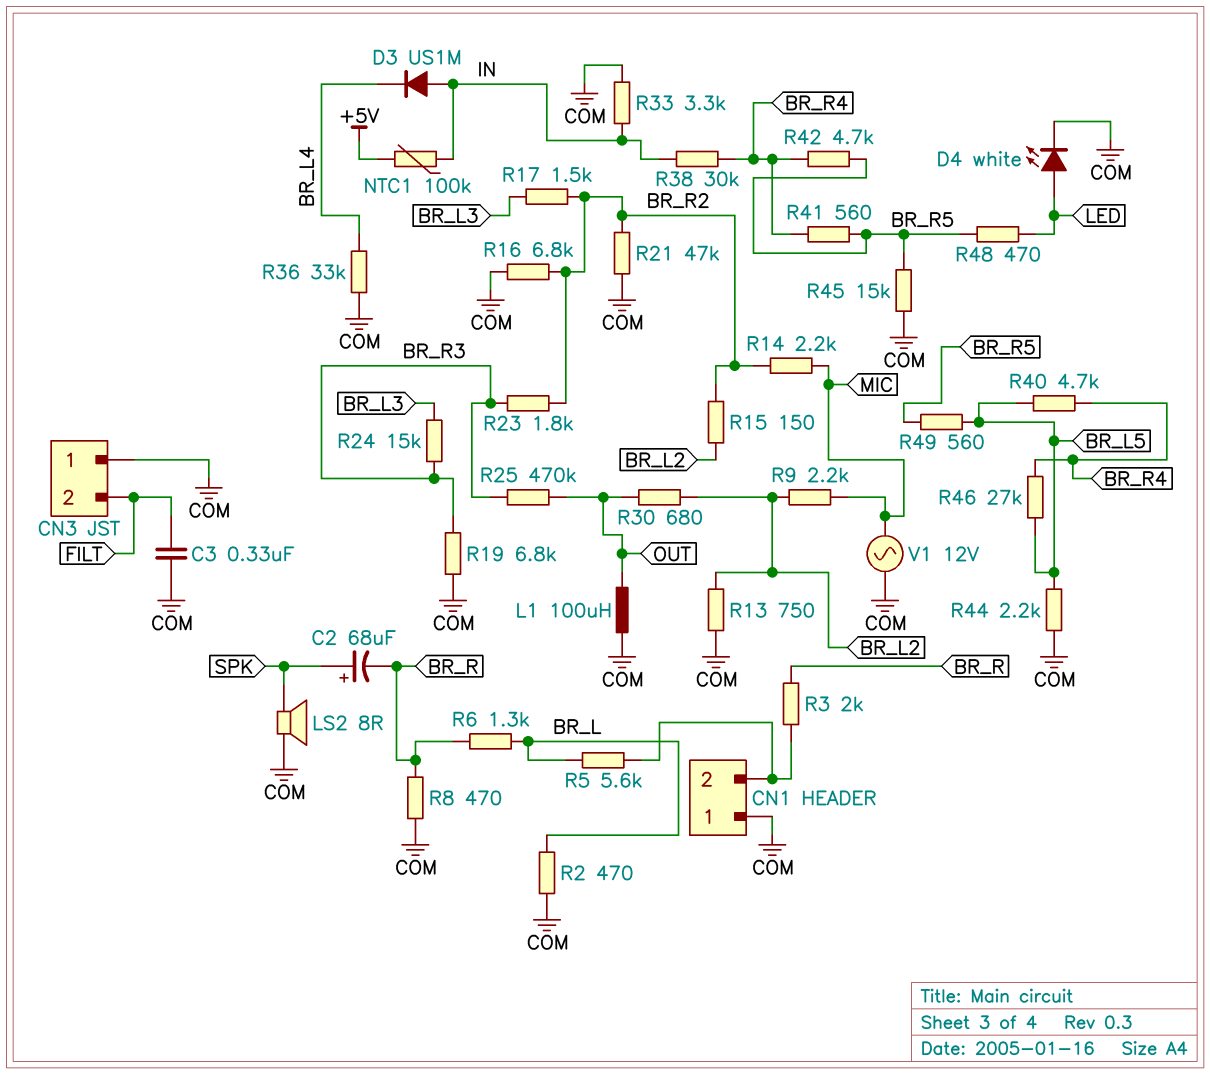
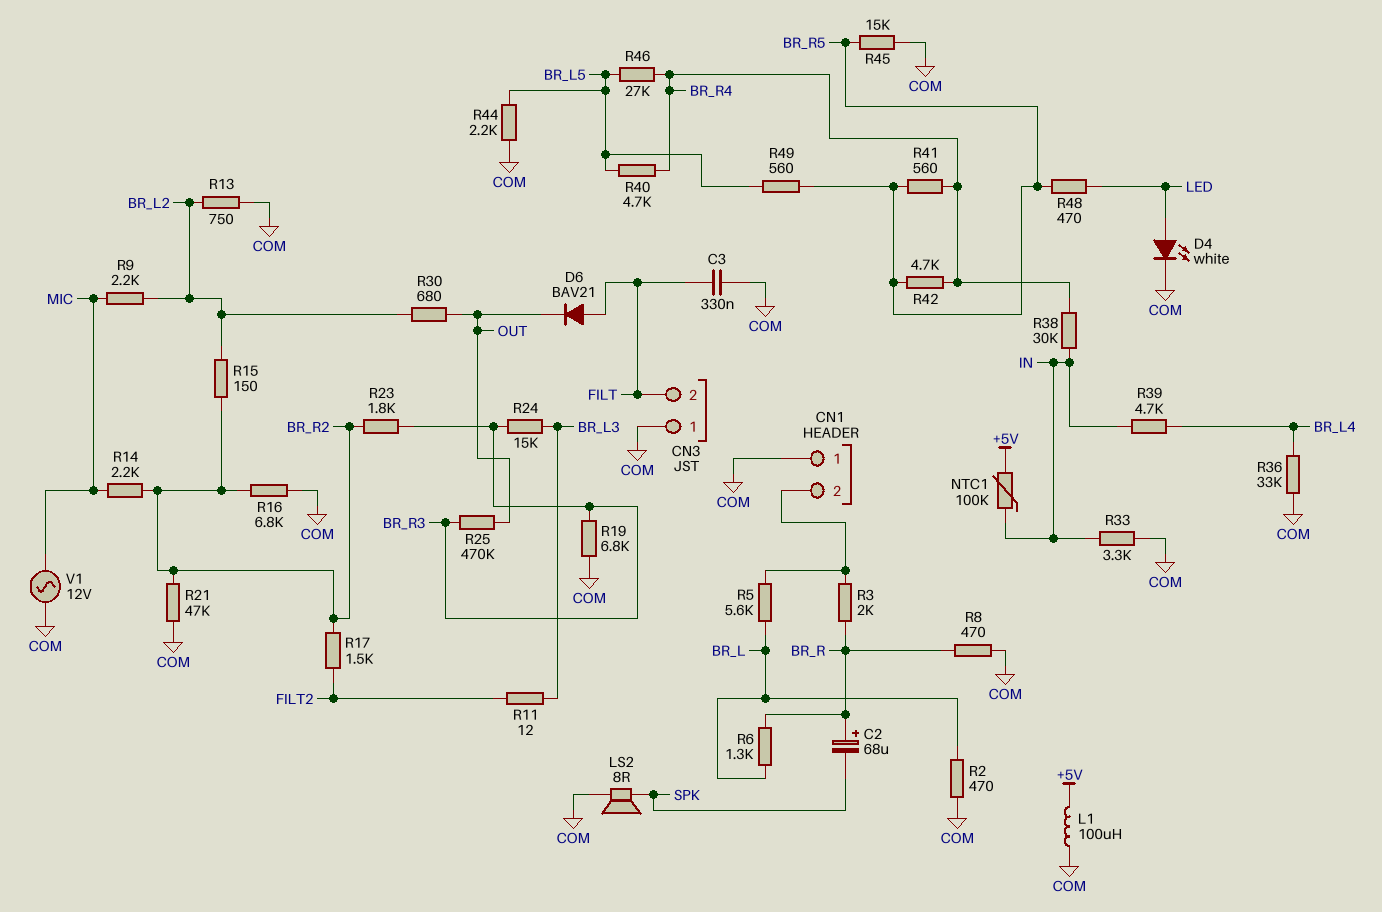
C2: 68uF (plus SPK, minus BR_R) -> 68uF (plus BR_R, minus SPK)
D3: diode US1M (A IN, K BR_L4) -> none
D6: none -> diode BAV21 (A FILT, K OUT)
L1: 100uH (COM, OUT) -> 100uH (+5V, COM)
R11: none -> 12 (BR_L3, FILT2)
R17: 1.5k (BR_L3, BR_R2) -> 1.5k (BR_R2, FILT2)
R39: none -> 4.7k (BR_L4, IN)

